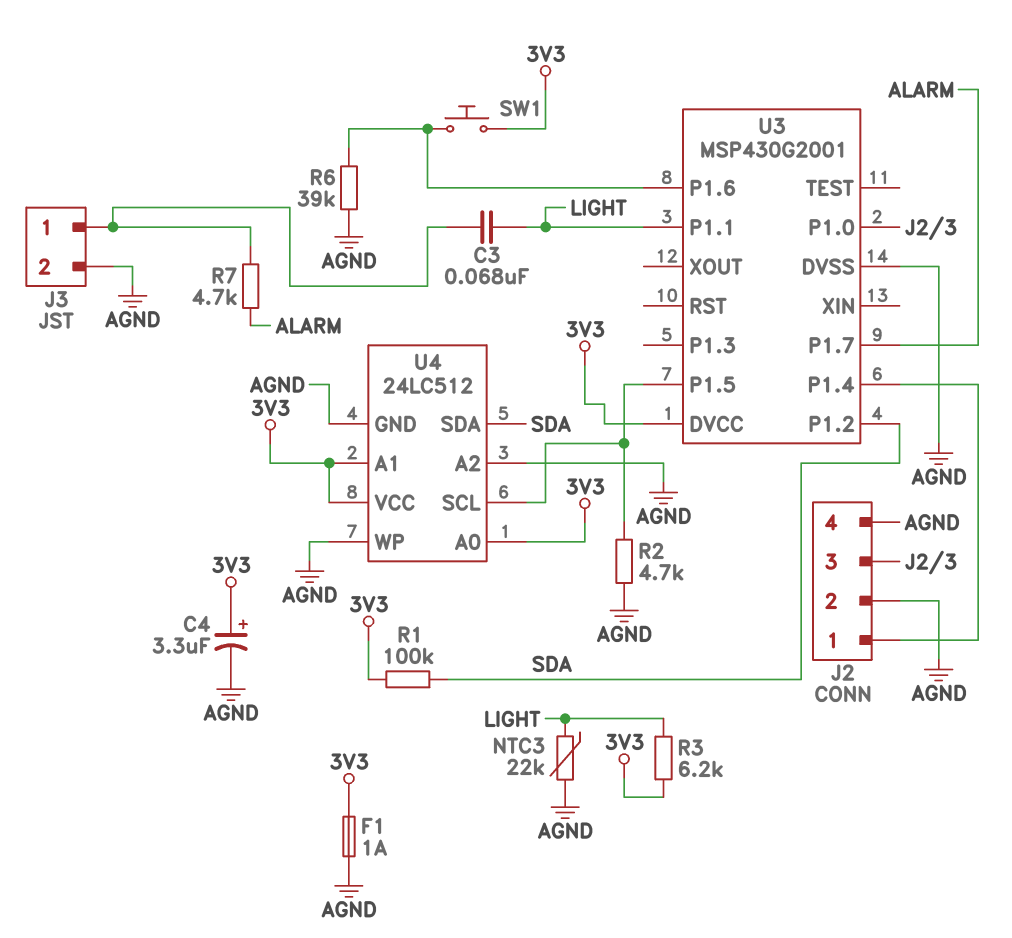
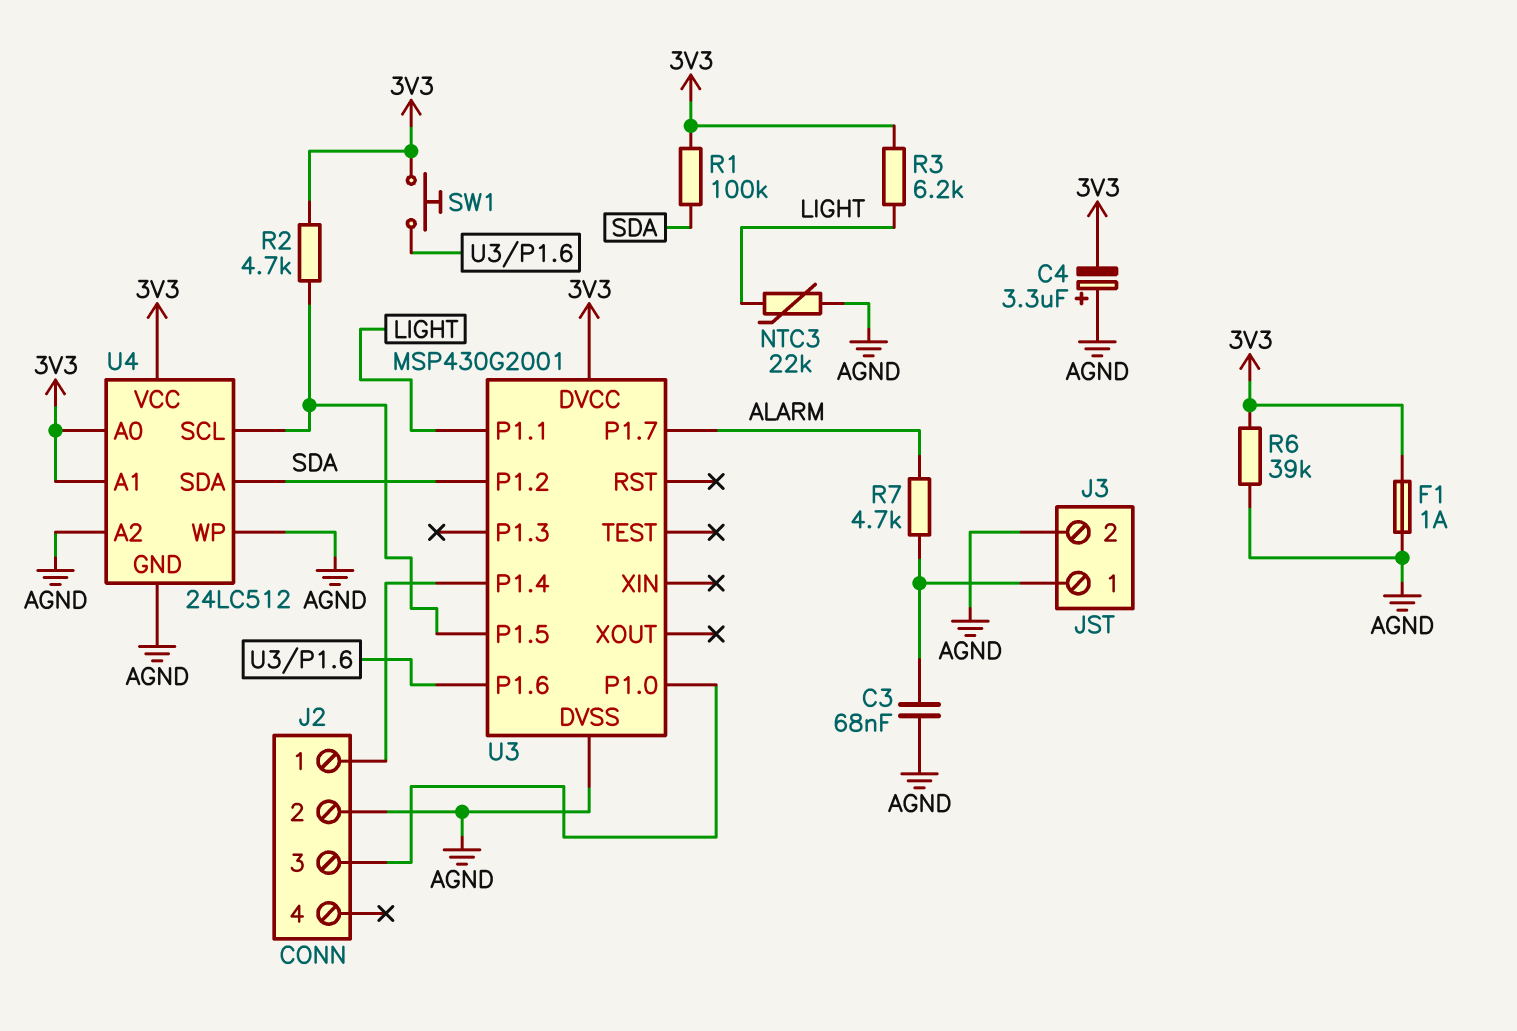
C3: 68nF (J3/1, LIGHT) -> 68nF (AGND, J3/1)
C4: 3.3uF (plus 3V3, minus AGND) -> 3.3uF (plus AGND, minus 3V3)
J2 pin 4: AGND -> none
R2: 4.7k (AGND, U3/P1.5) -> 4.7k (3V3, U3/P1.5)
R6: 39k (AGND, U3/P1.6) -> 39k (3V3, AGND)

